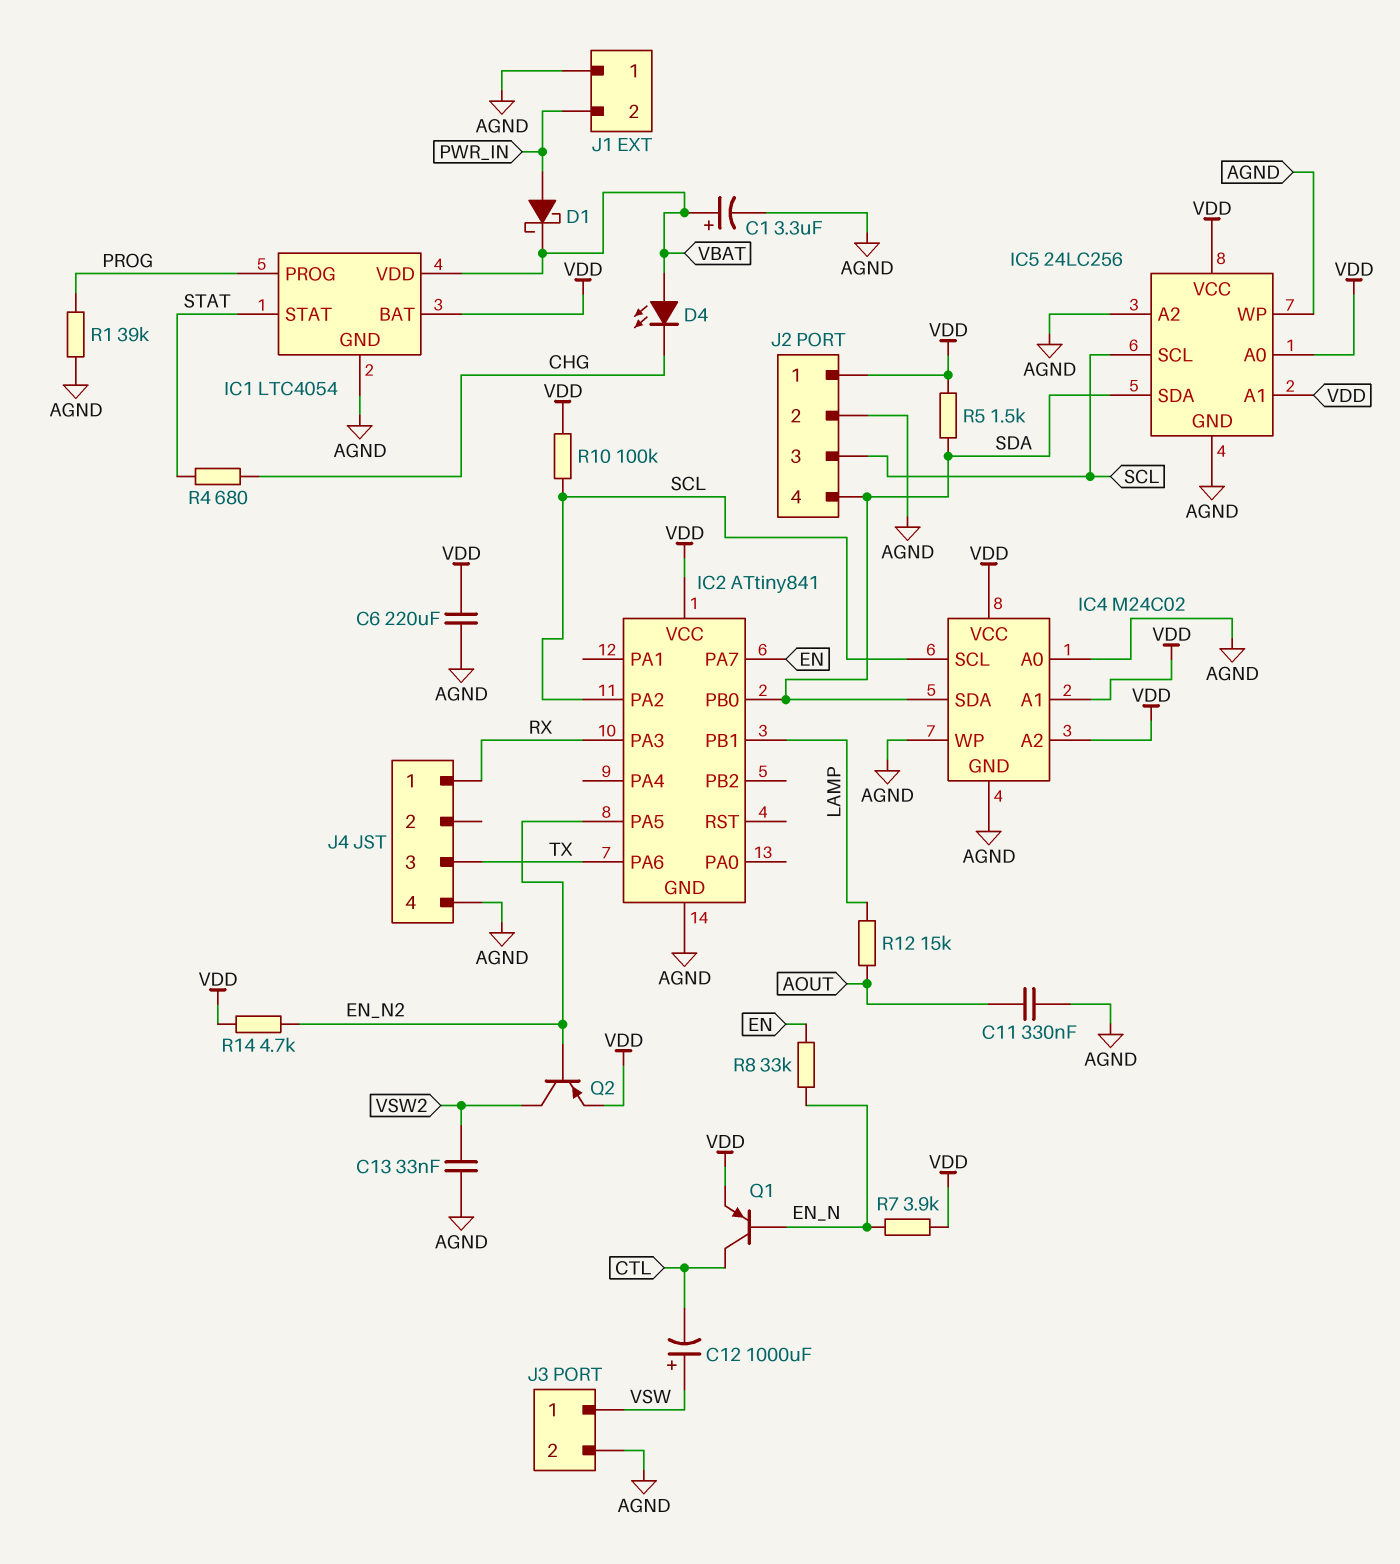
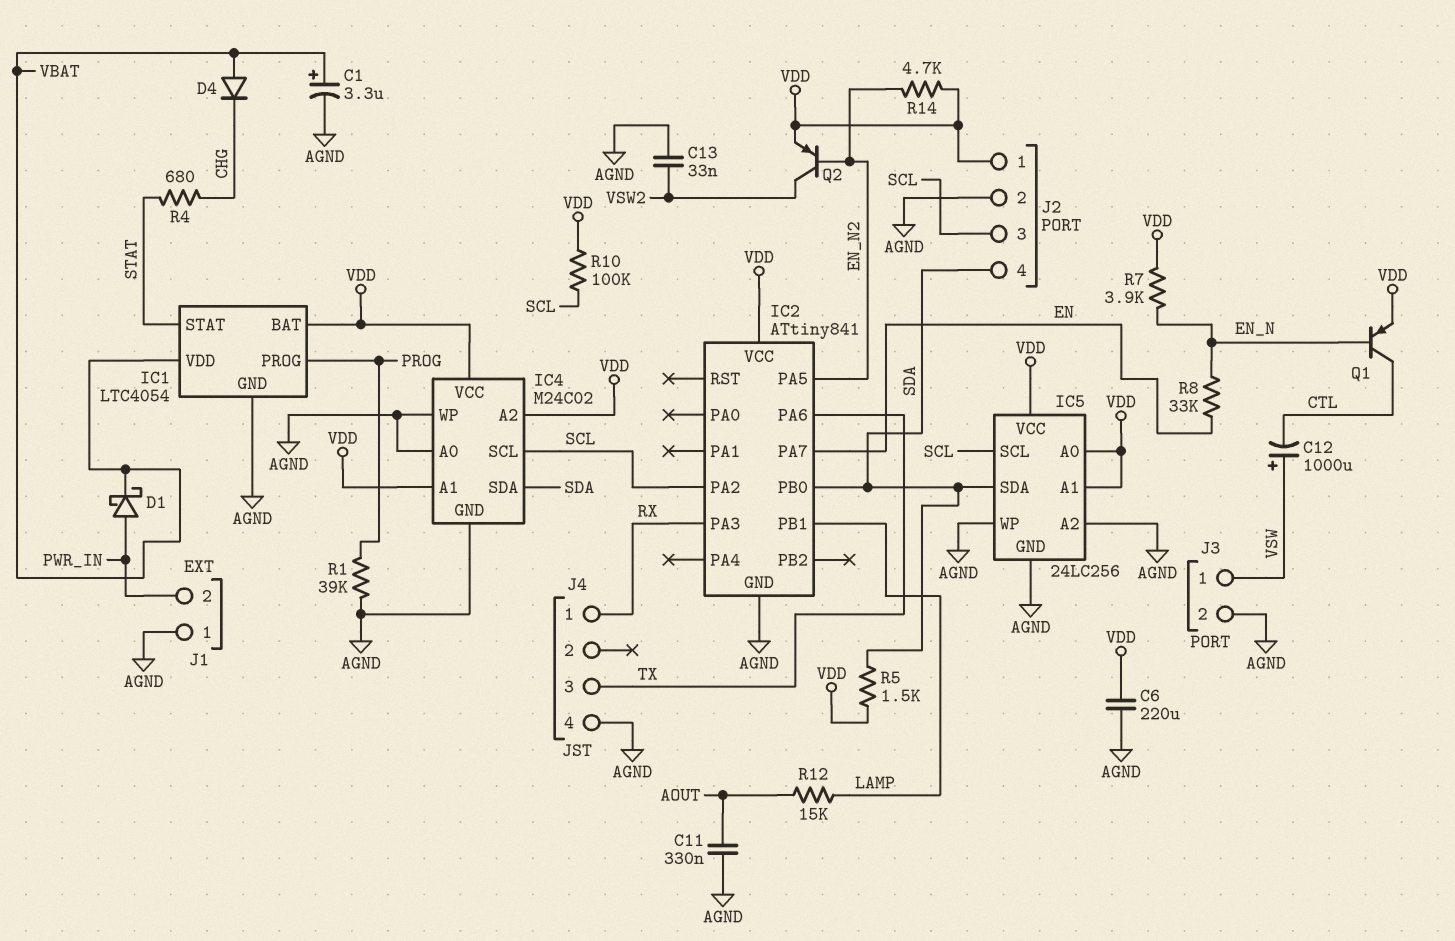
D4: LED (A VBAT, K CHG) -> diode (A VBAT, K CHG)

